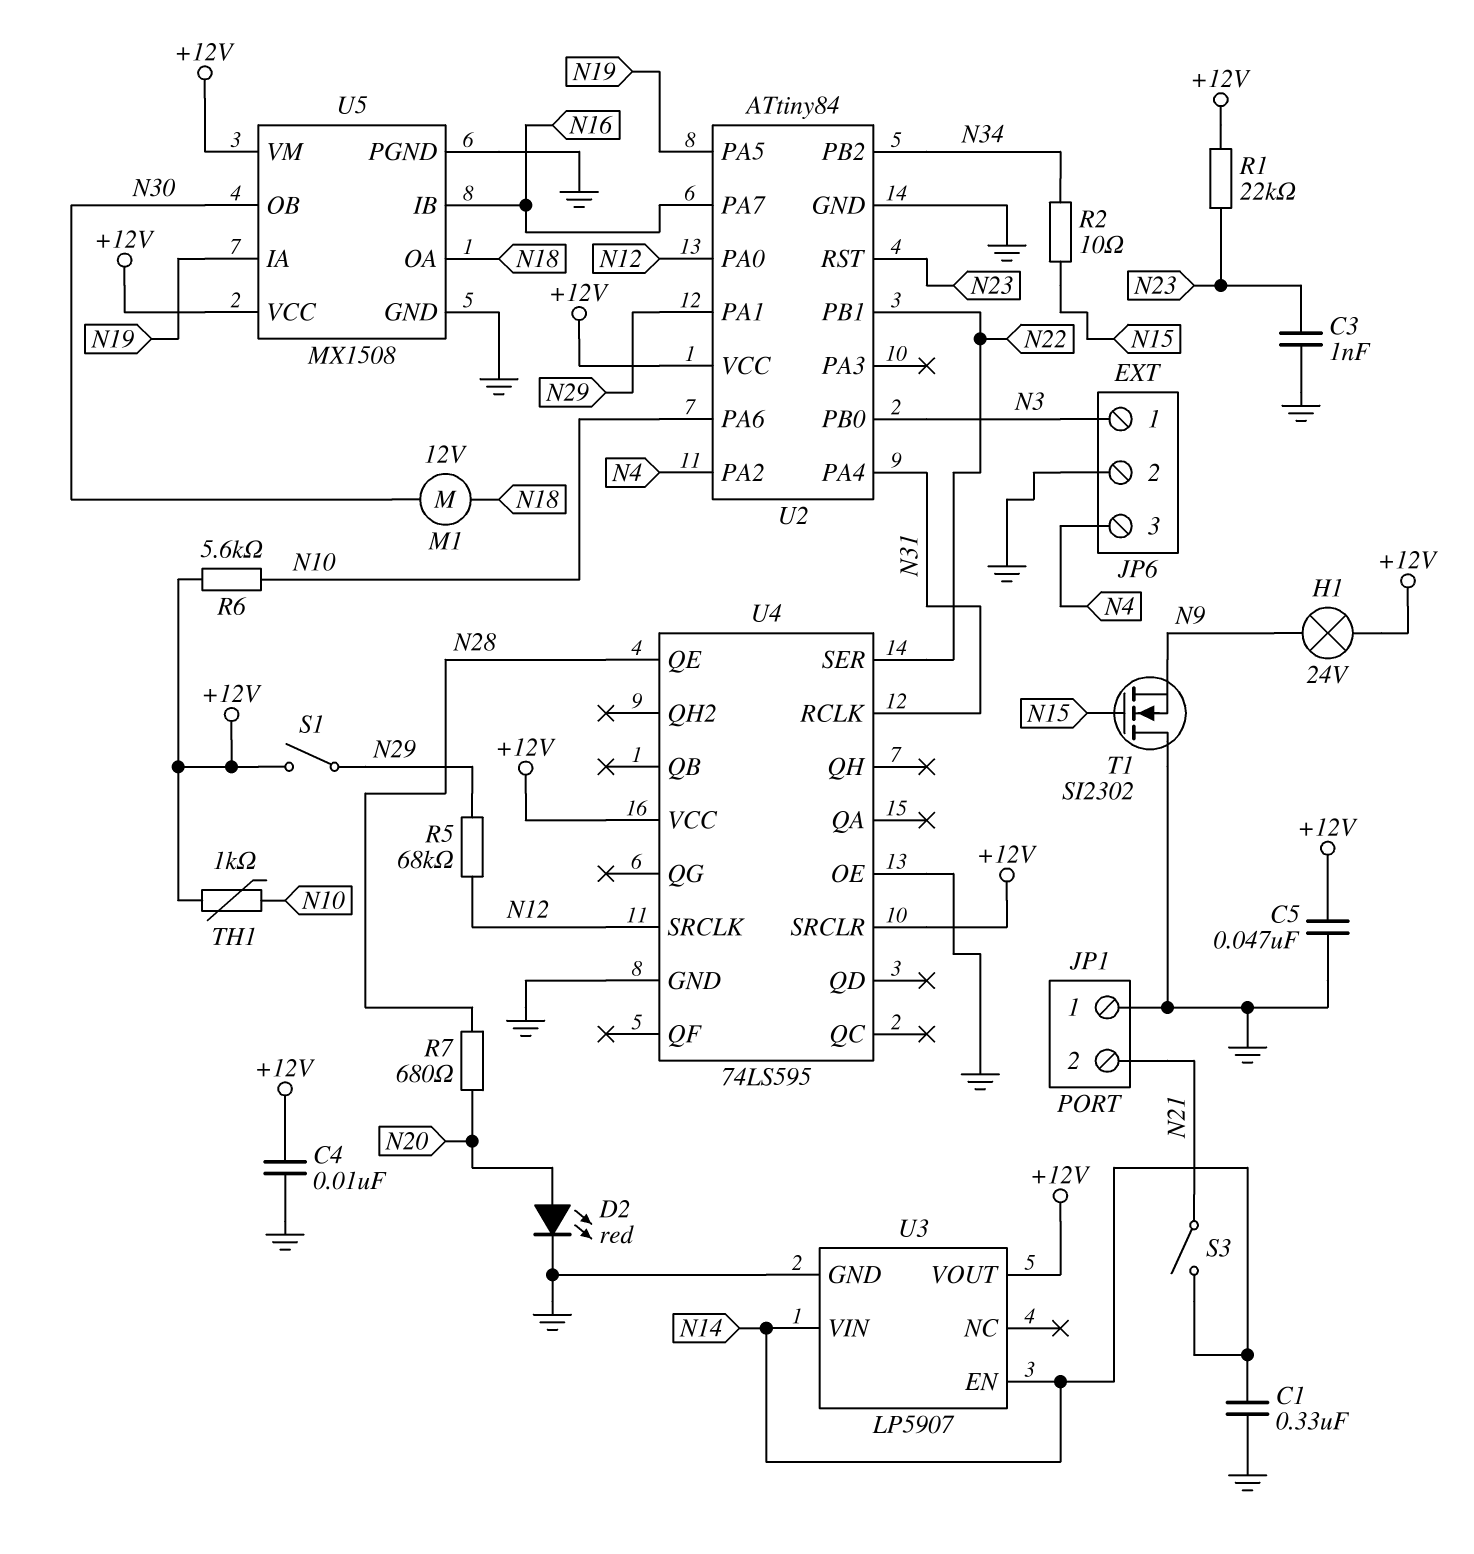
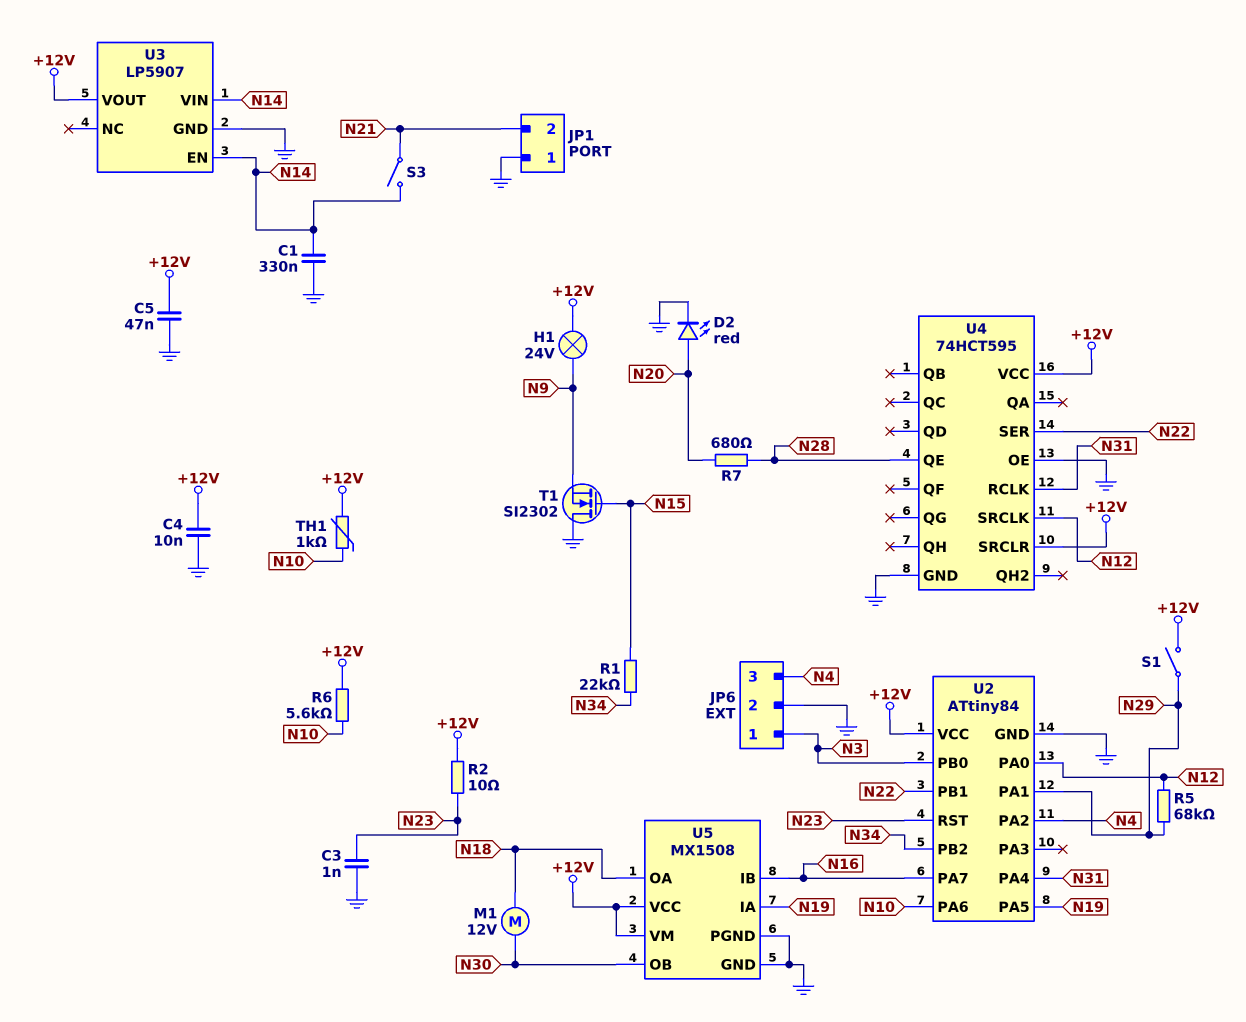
R1: 22k (+12V, N23) -> 22k (N15, N34)
R2: 10 (N15, N34) -> 10 (+12V, N23)
U4: 74LS595 -> 74HCT595

